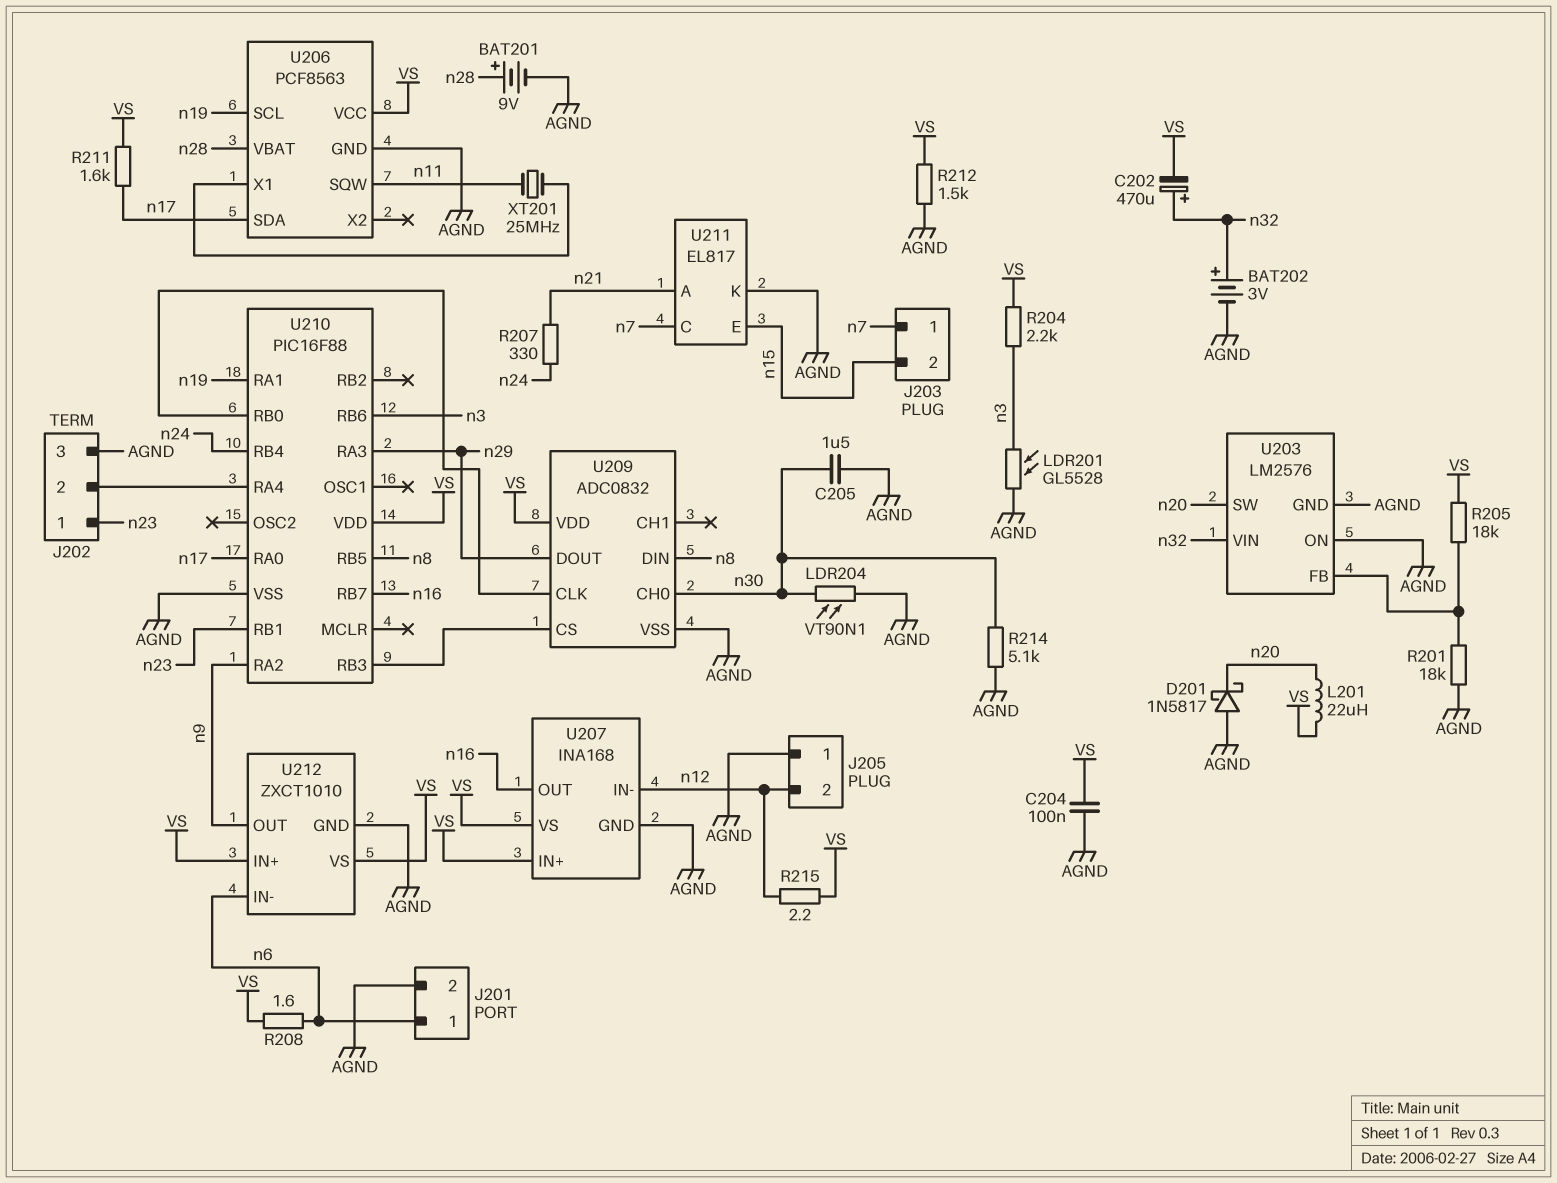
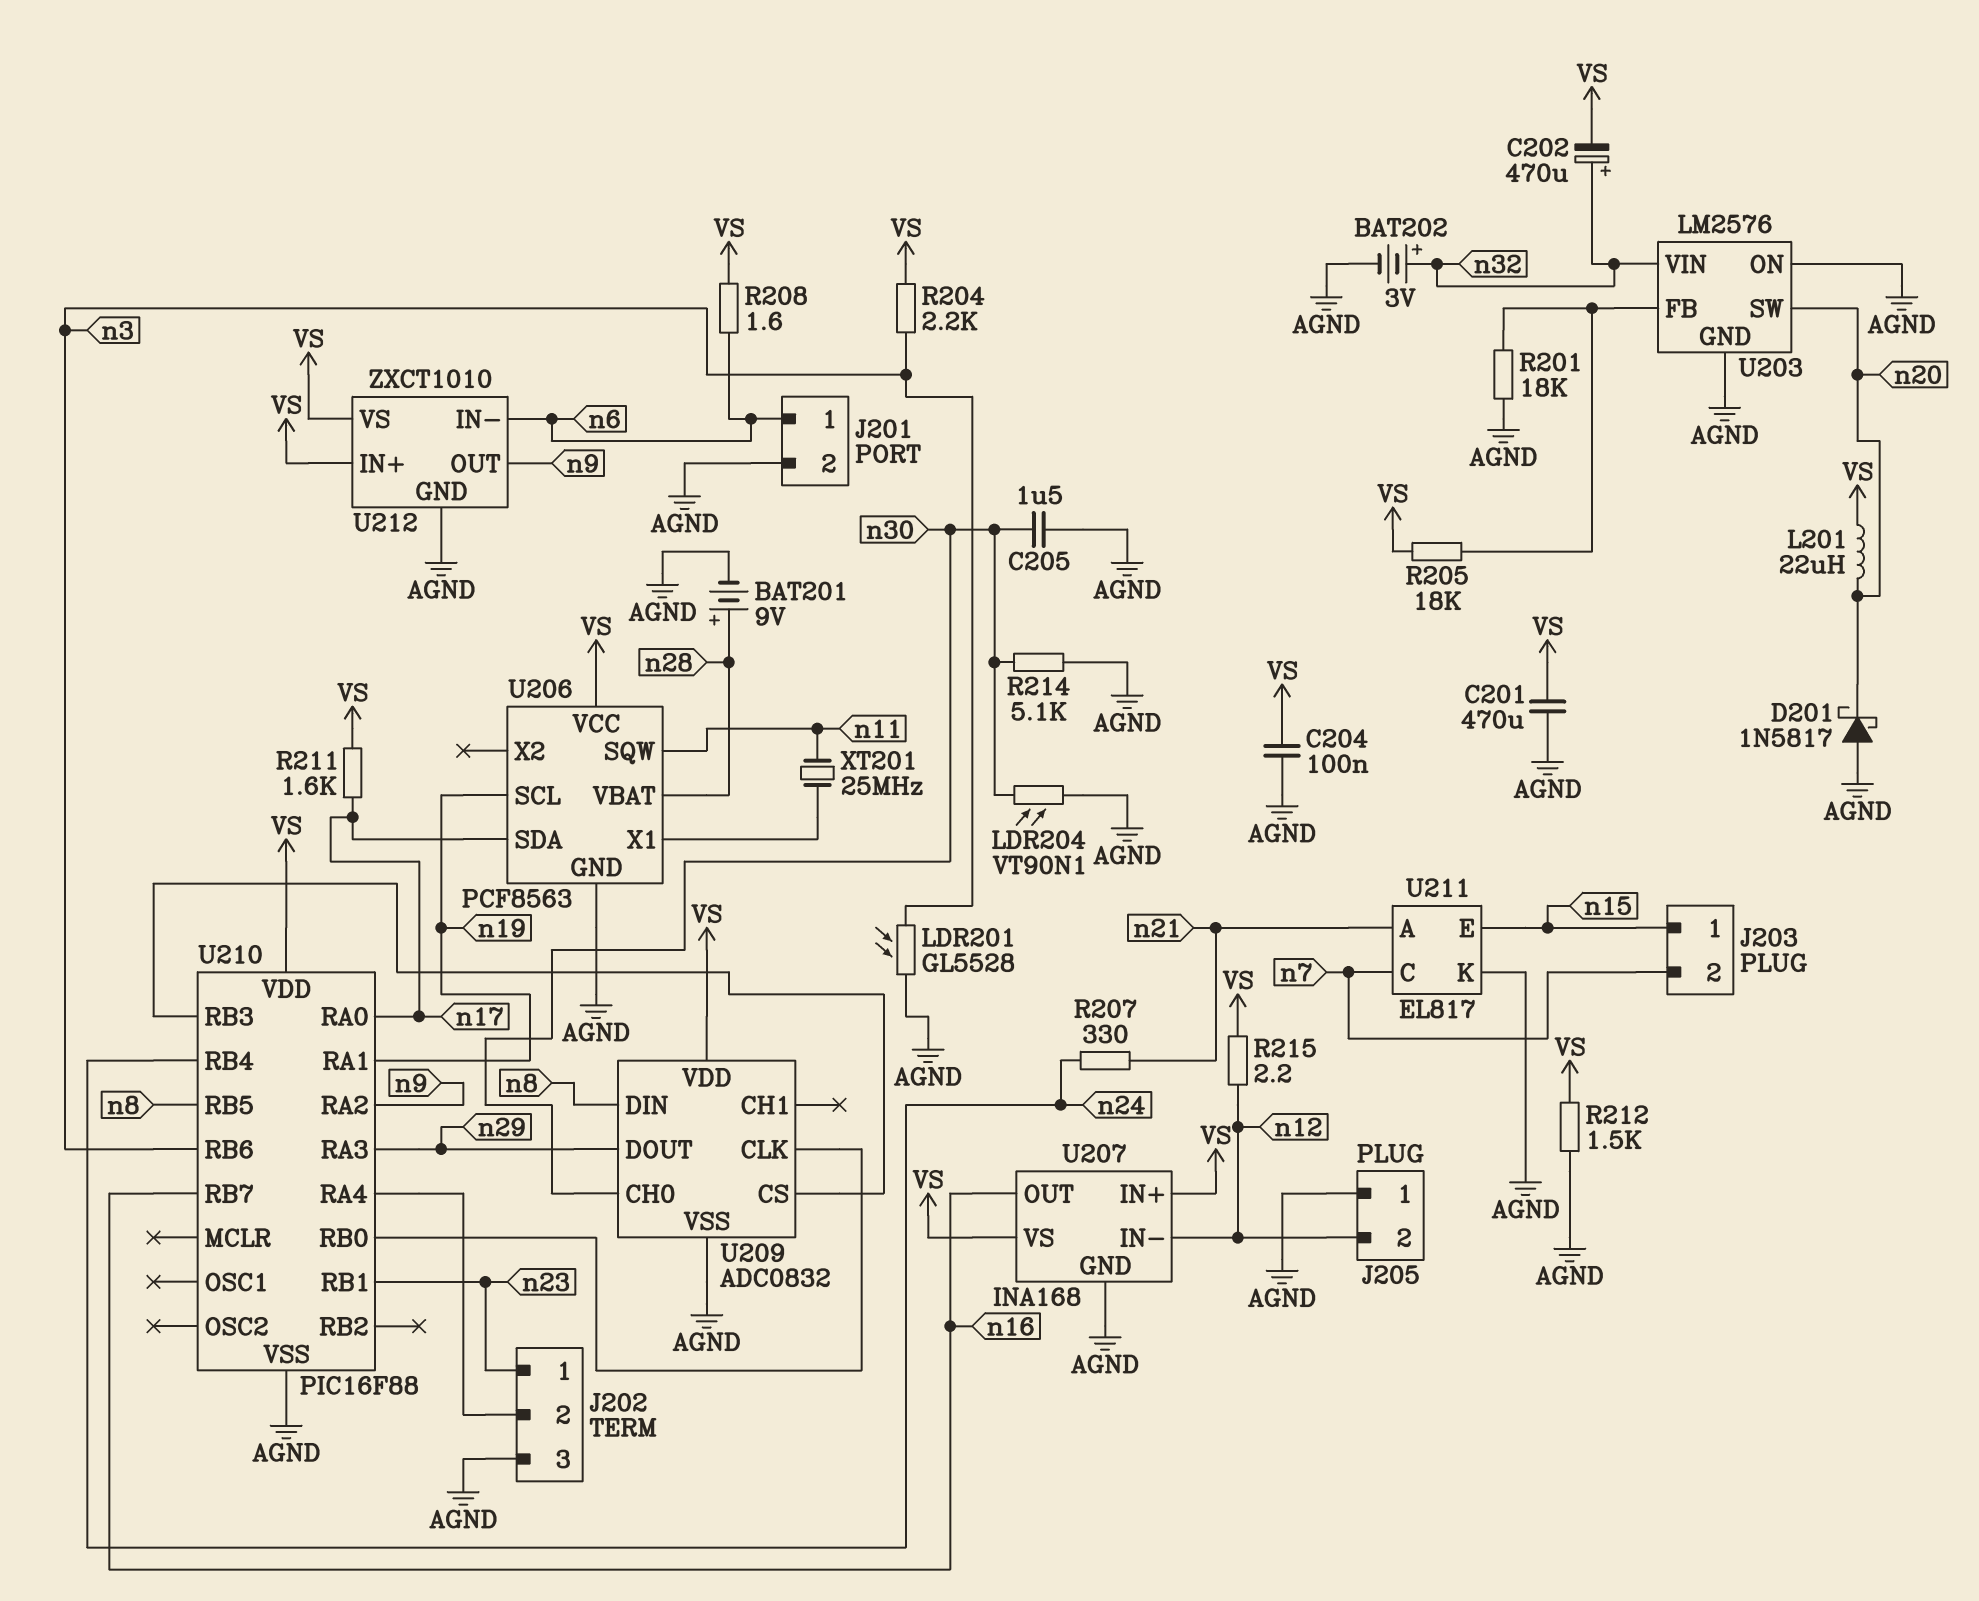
C201: none -> 470uF (AGND, VS)
J203 pin 1: n7 -> n15
J203 pin 2: n15 -> n7

